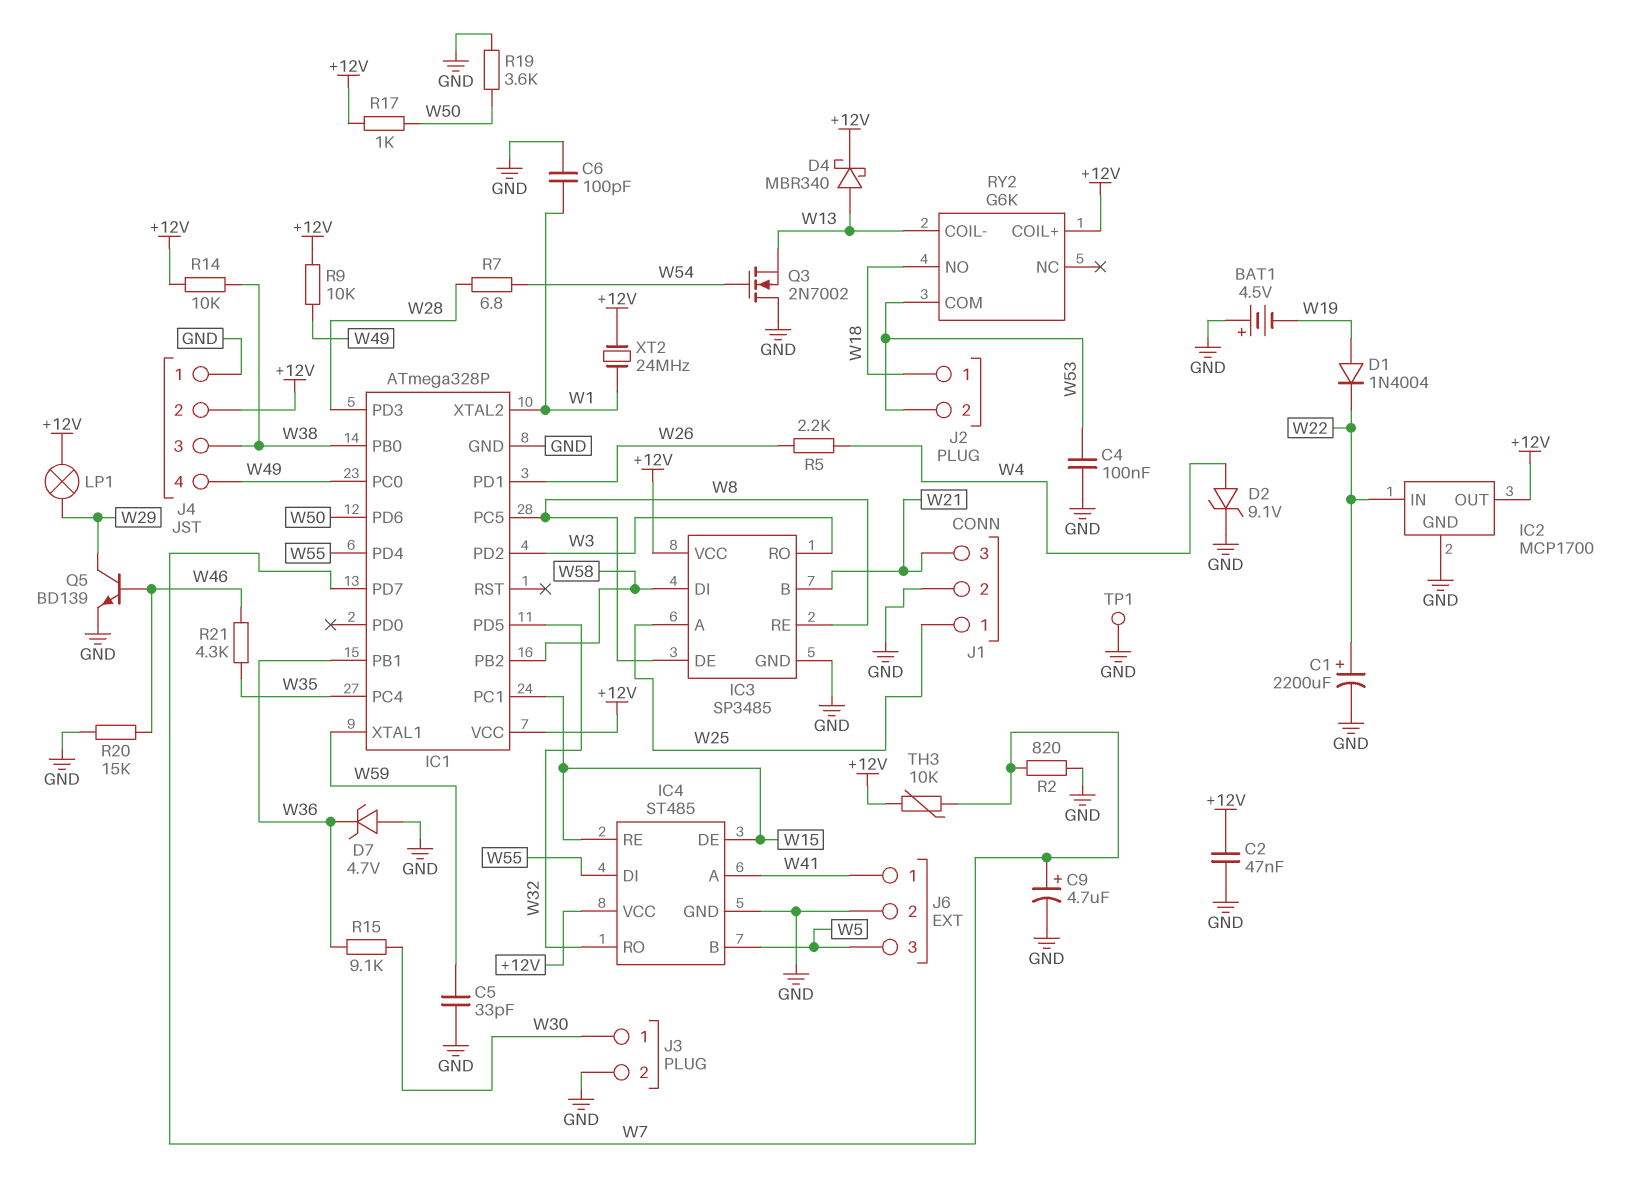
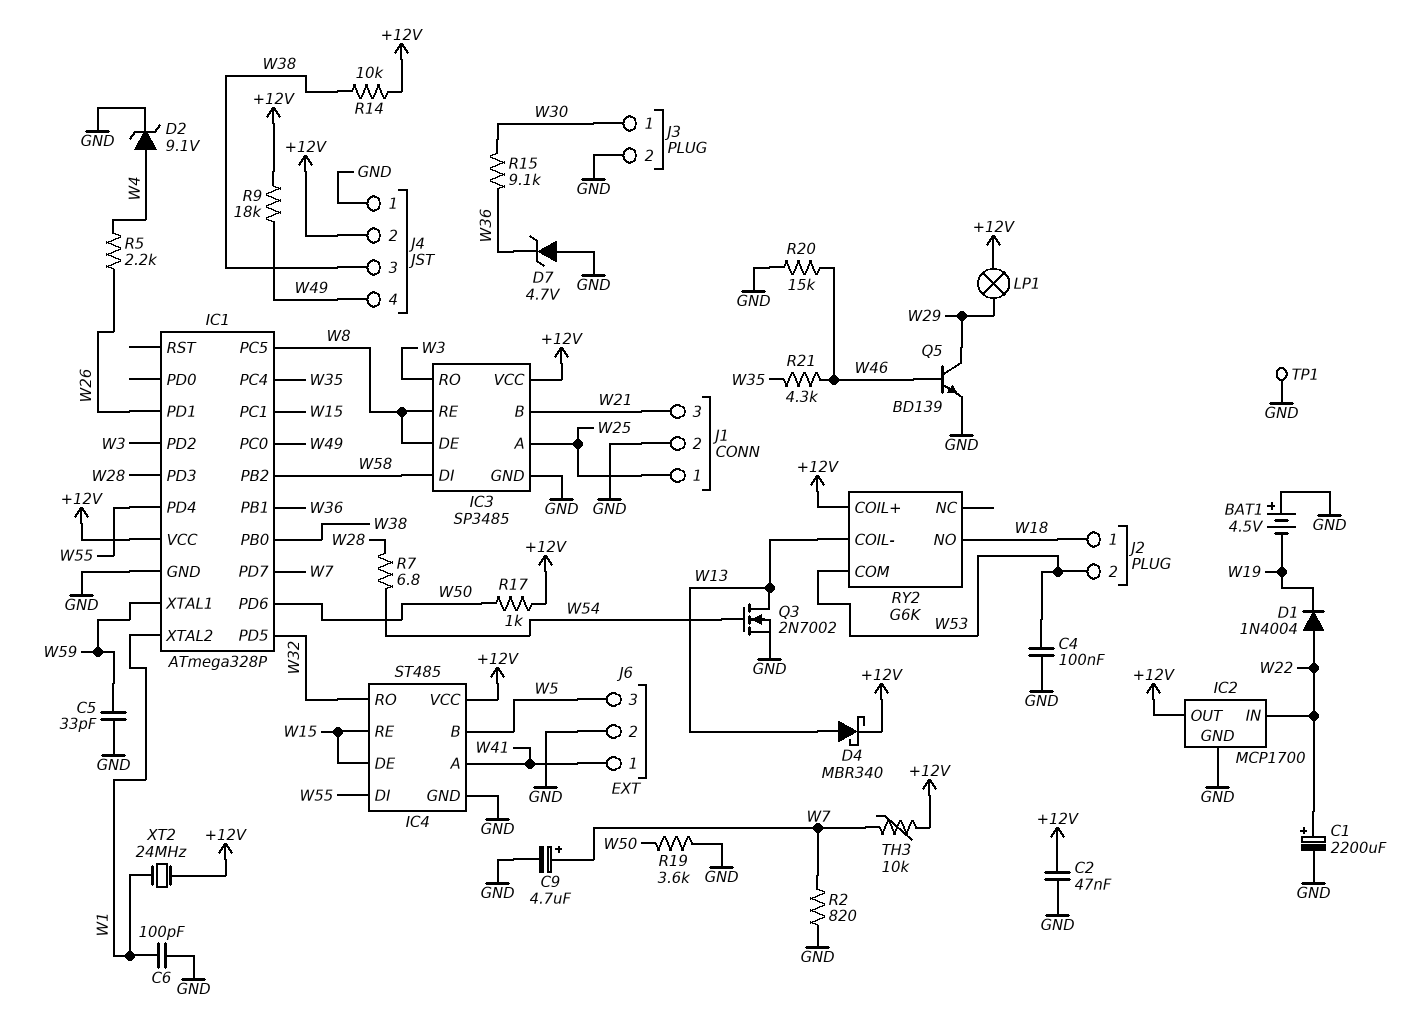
D1: diode 1N4004 (A W19, K W22) -> diode 1N4004 (A W22, K W19)
Q3: NMOS 2N7002 (G W54, D GND, S W13) -> NMOS 2N7002 (G W54, D W13, S GND)
R9: 10k (+12V, W49) -> 18k (+12V, W49)

